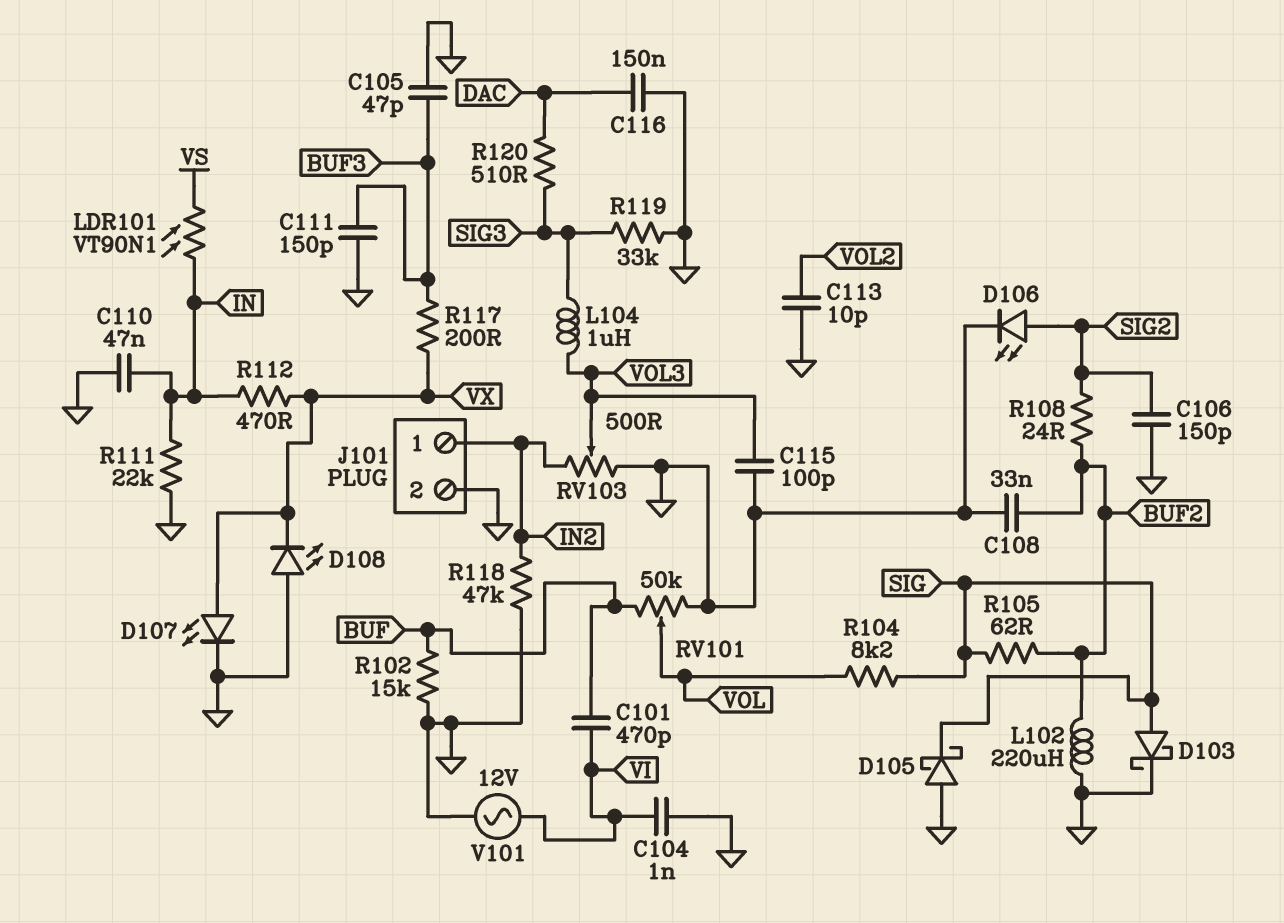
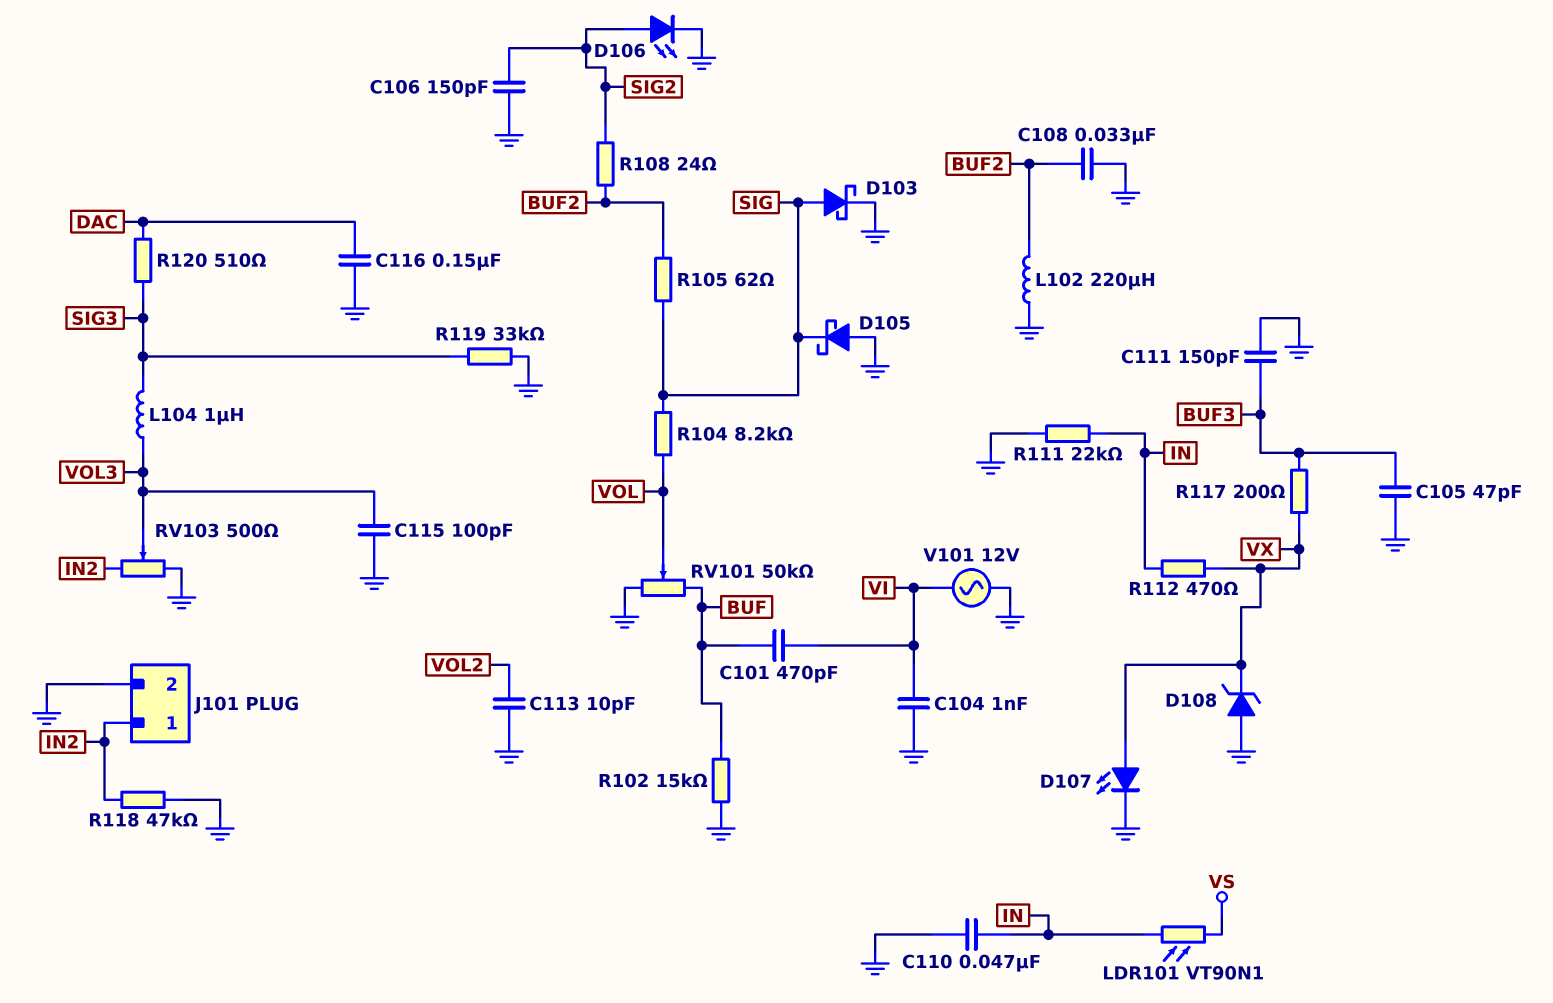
D108: LED (A GND, K VX) -> zener (A GND, K VX)

